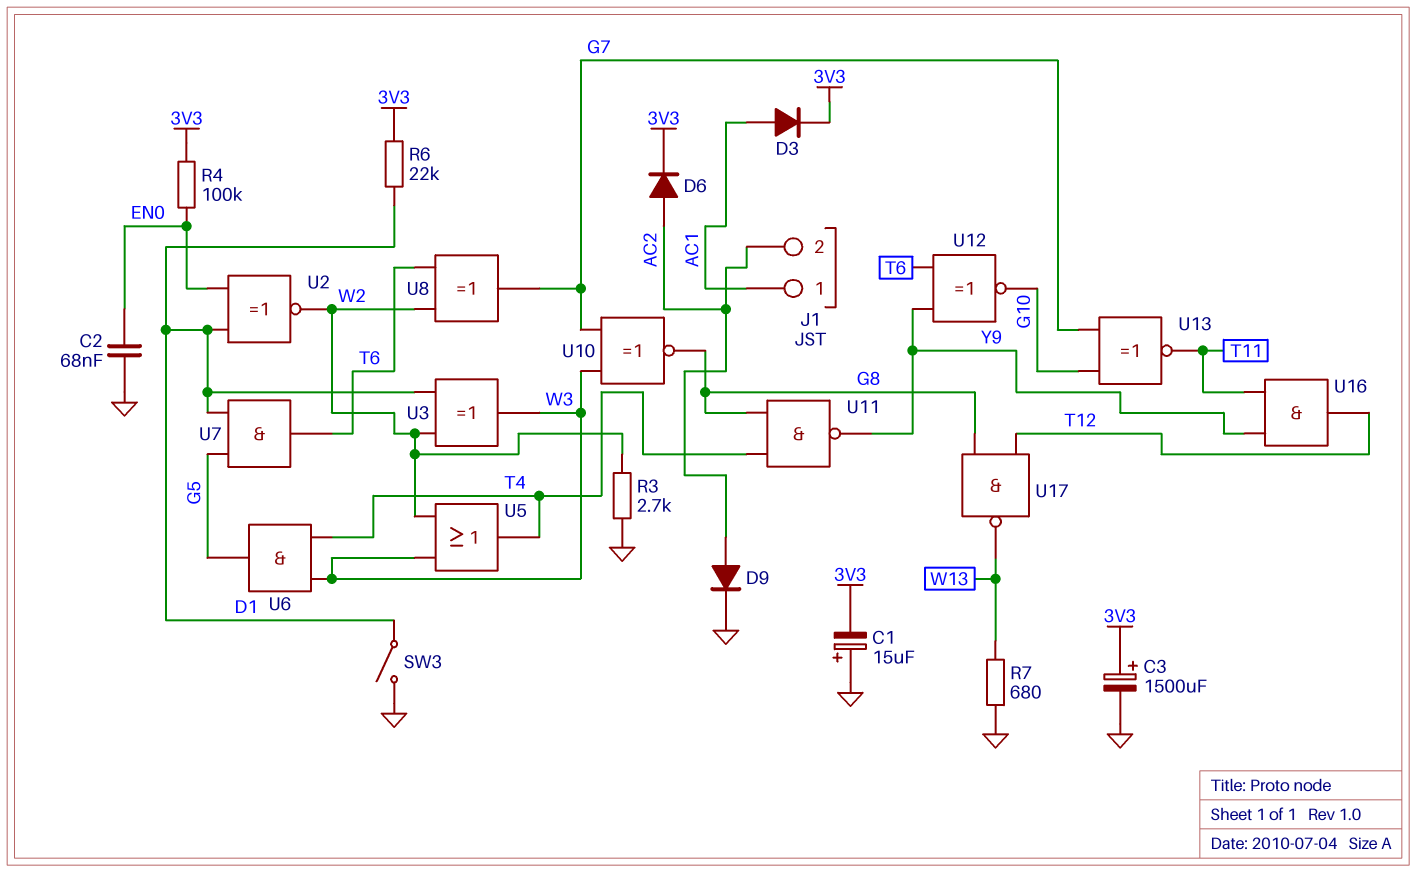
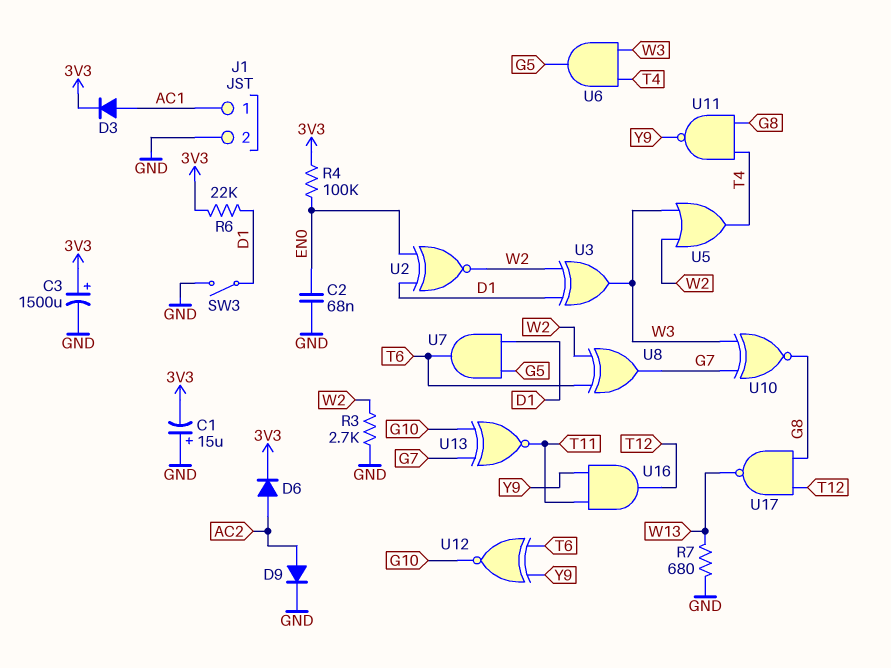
J1 pin 2: AC2 -> GND

